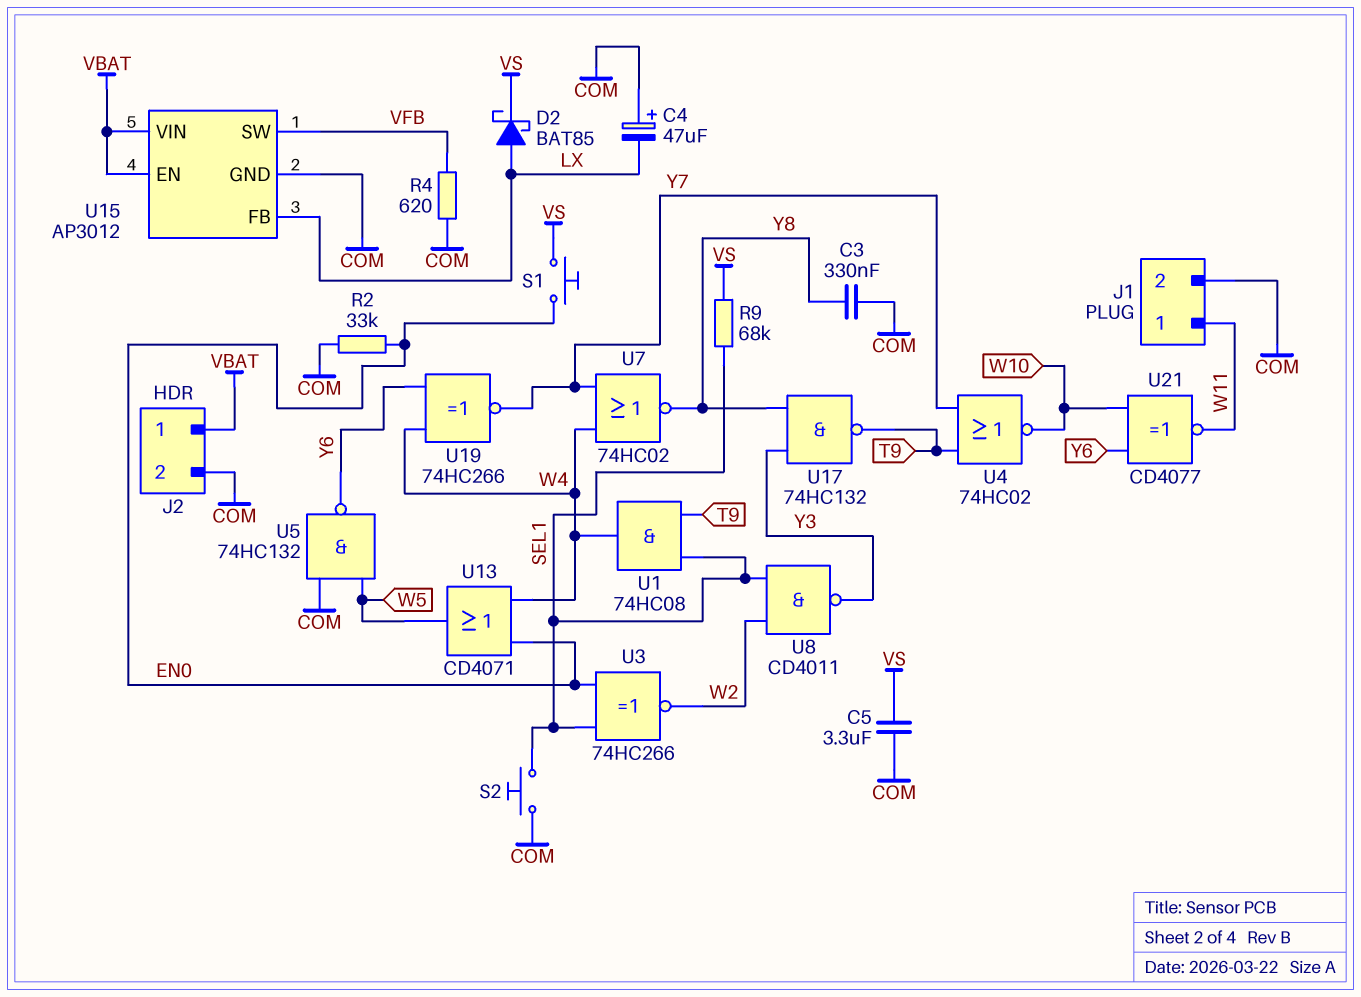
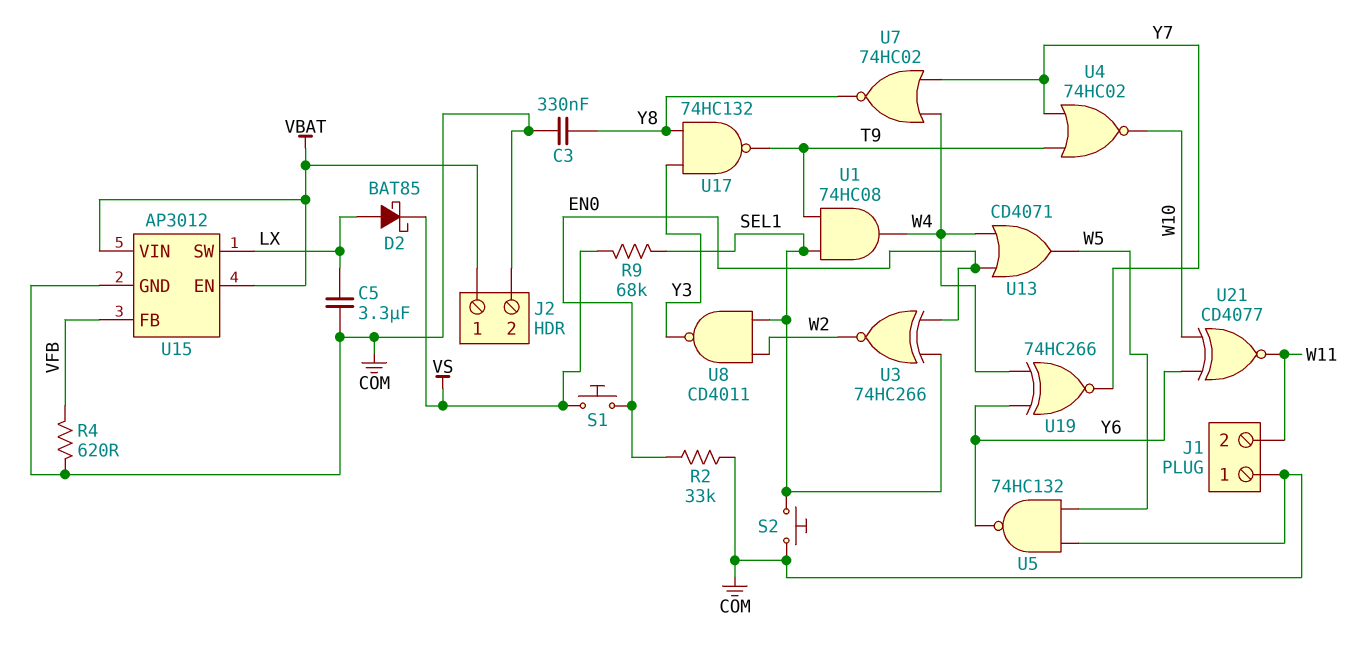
C4: 47uF (plus COM, minus LX) -> none
C5: 3.3uF (COM, VS) -> 3.3uF (COM, LX)
J1 pin 1: W11 -> COM
J1 pin 2: COM -> W11
U15 pin FB: LX -> VFB
U15 pin SW: VFB -> LX

